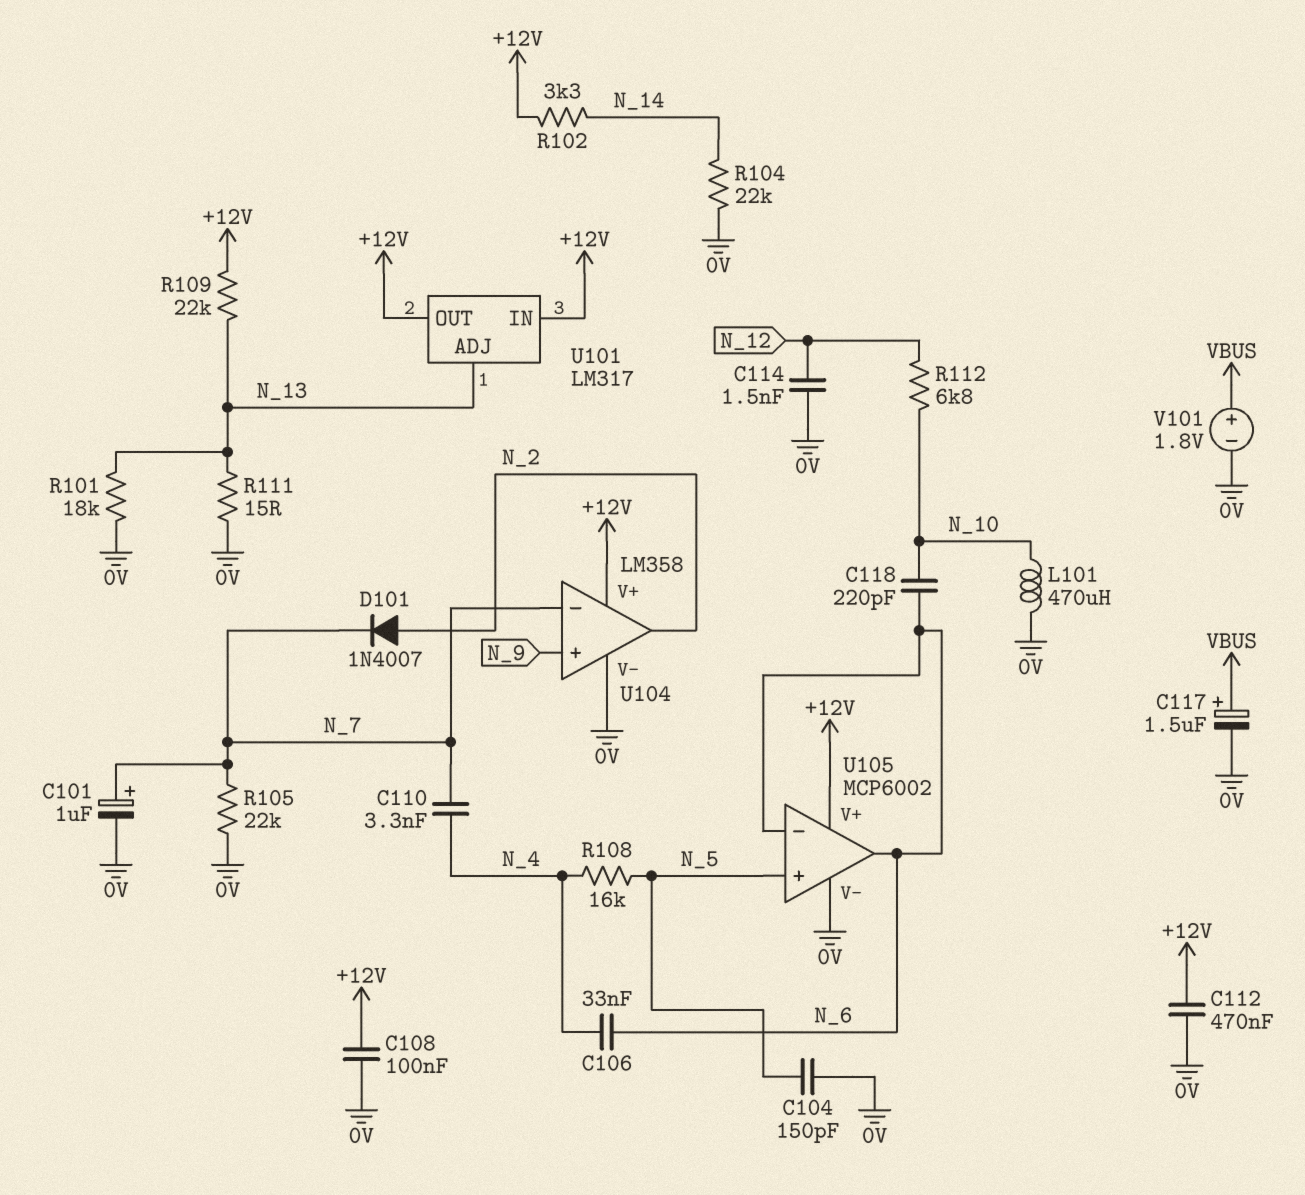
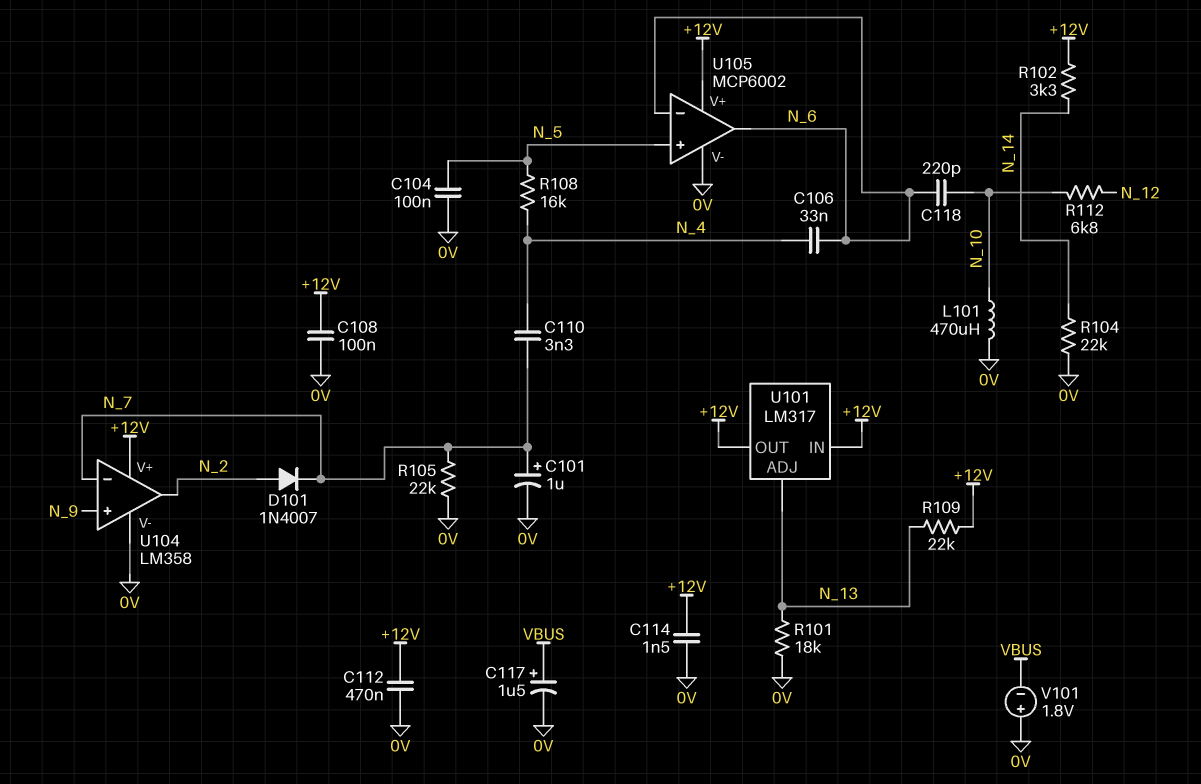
C104: 150pF (0V, N_5) -> 100nF (0V, N_5)
C114: 1.5nF (0V, N_12) -> 1.5nF (+12V, 0V)
R111: 15 (0V, N_13) -> none
V101: 1.8V (plus VBUS, minus 0V) -> 1.8V (plus 0V, minus VBUS)

